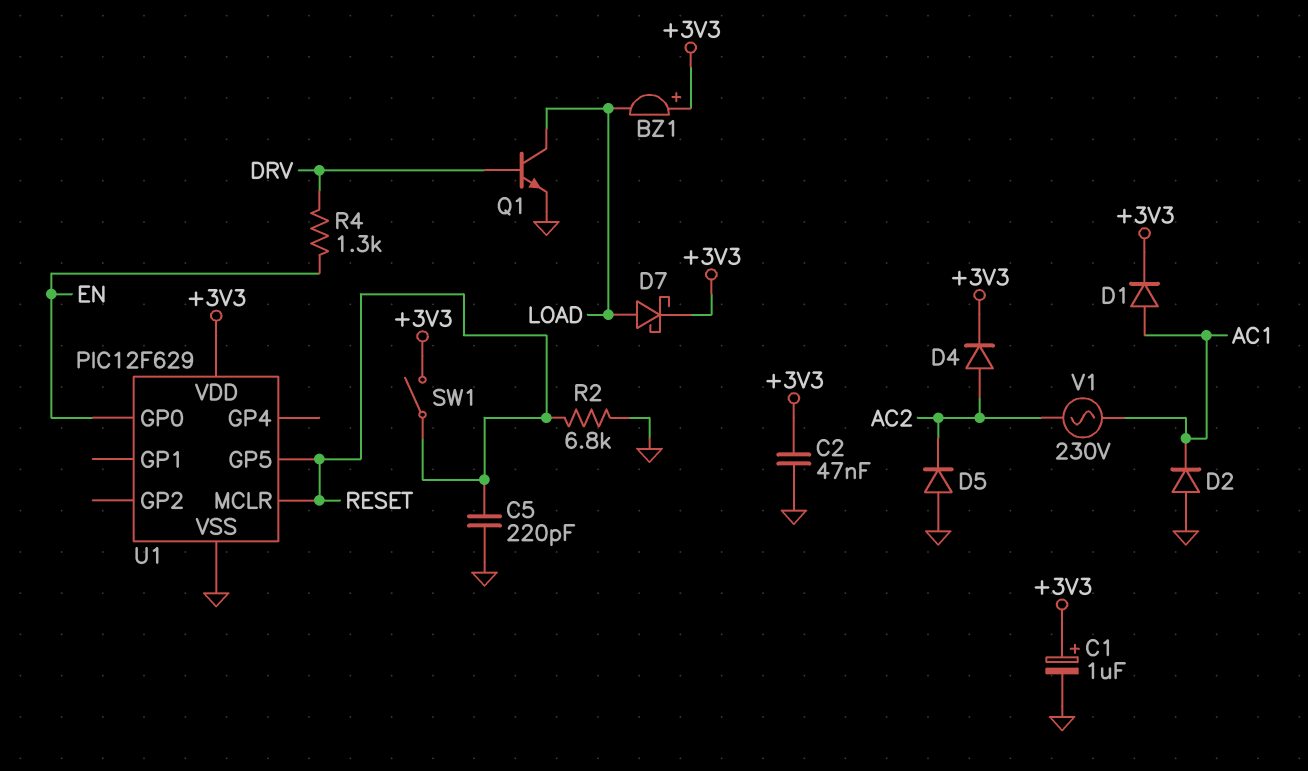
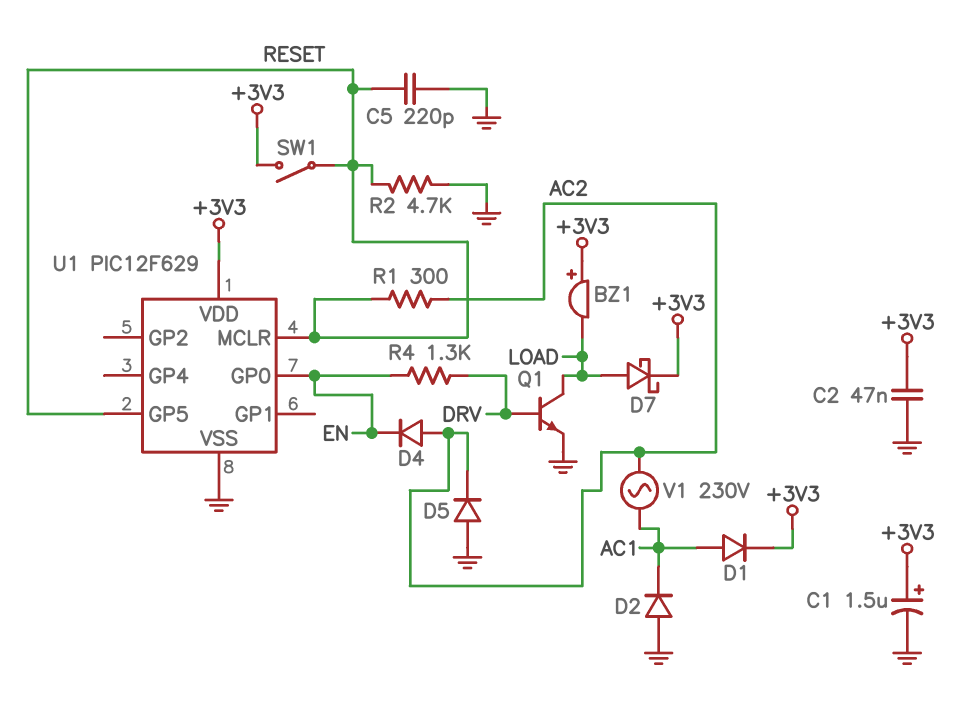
C1: 1uF (plus +3V3, minus GND) -> 1.5uF (plus +3V3, minus GND)
D4: diode (A AC2, K +3V3) -> diode (A AC2, K EN)
R1: none -> 300 (AC2, RESET)
R2: 6.8k (GND, RESET) -> 4.7k (GND, RESET)

